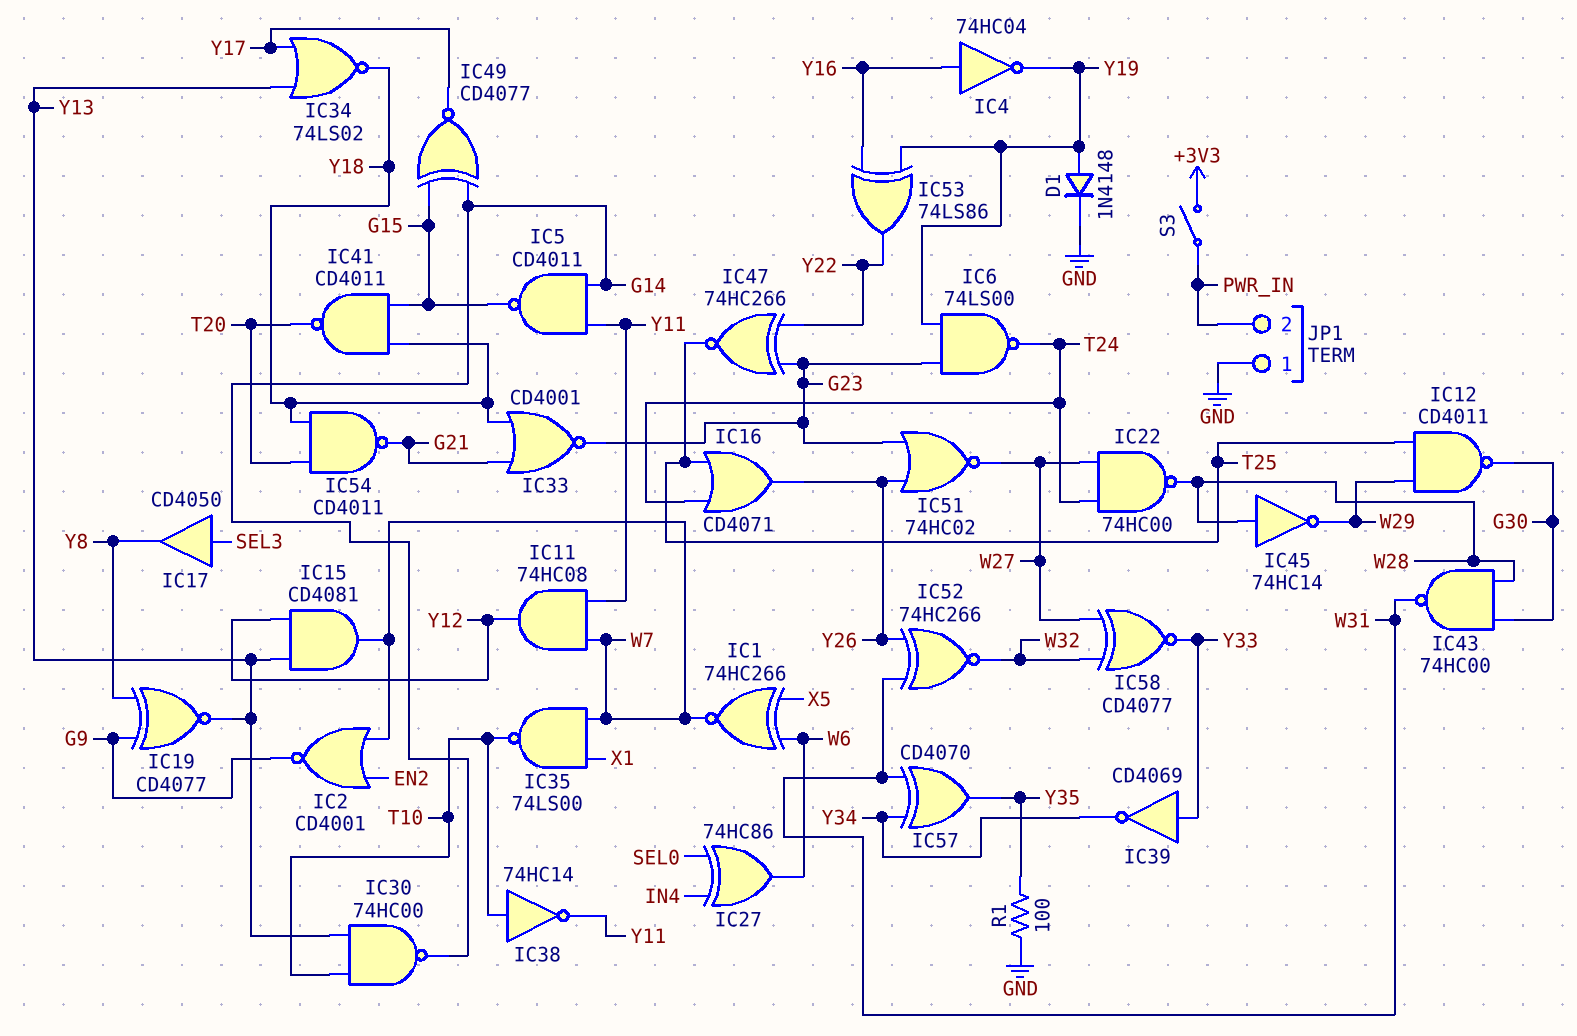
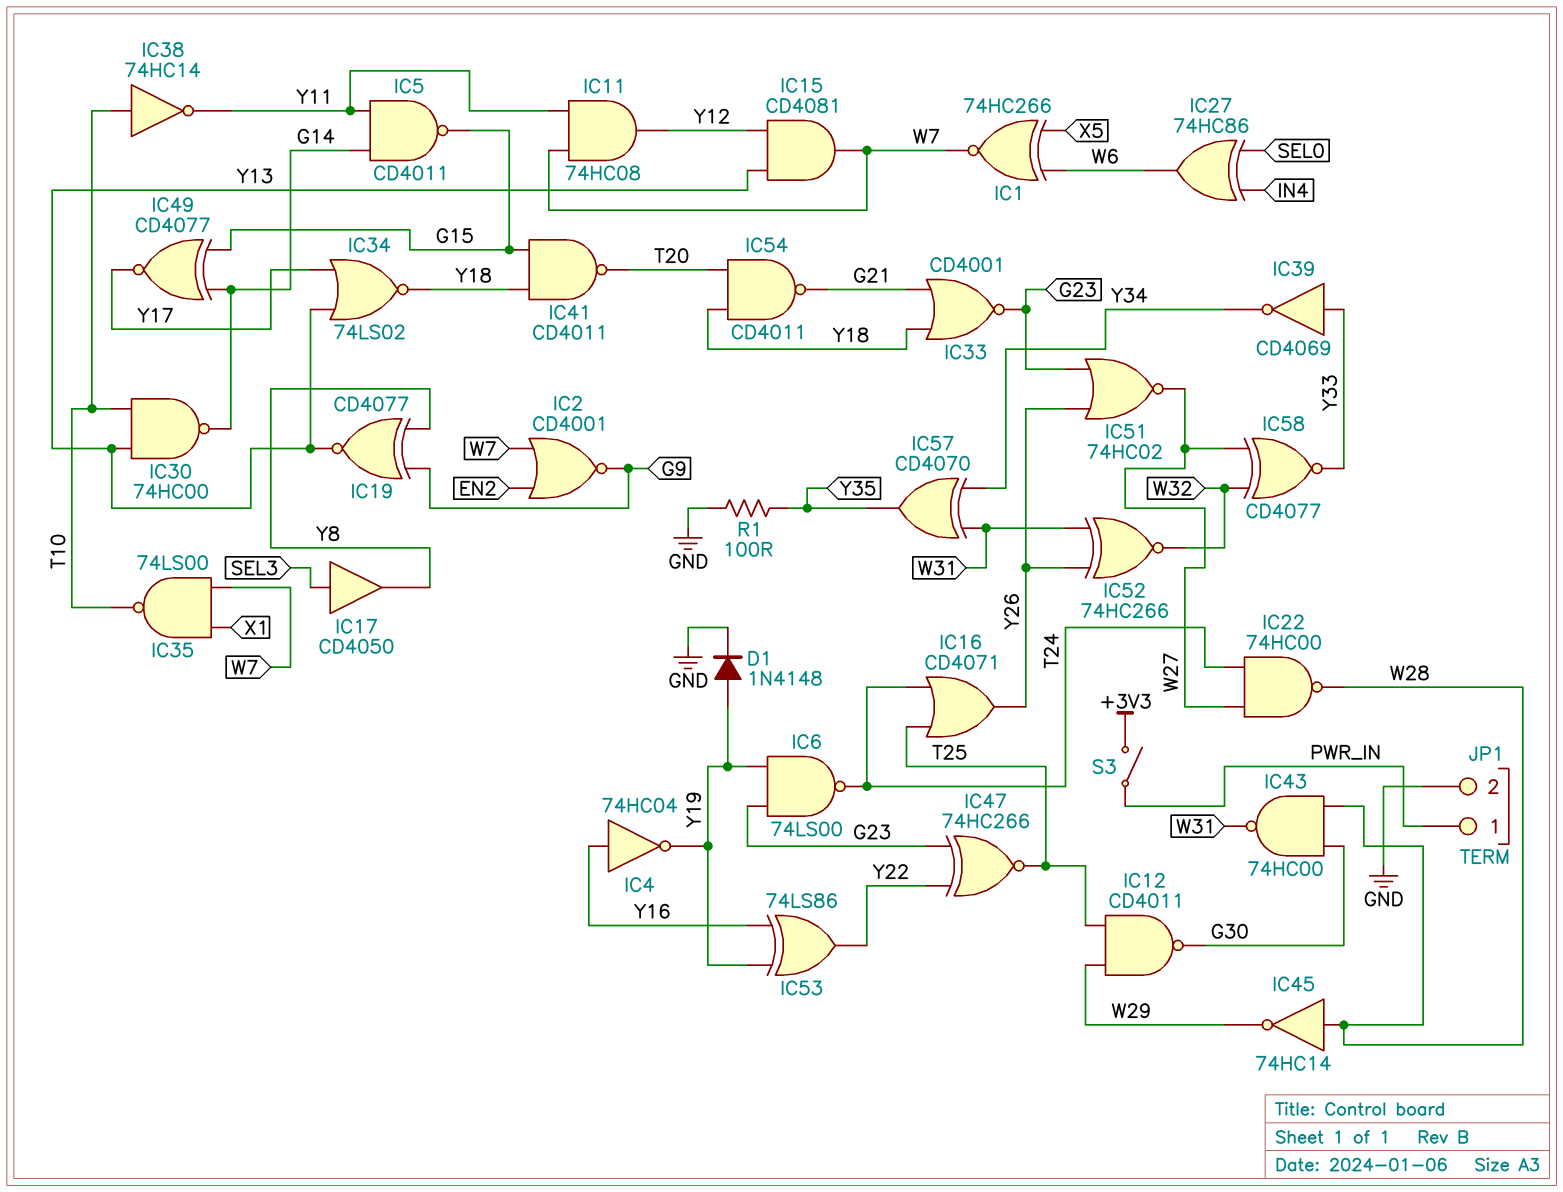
JP1 pin 1: GND -> PWR_IN
JP1 pin 2: PWR_IN -> GND

